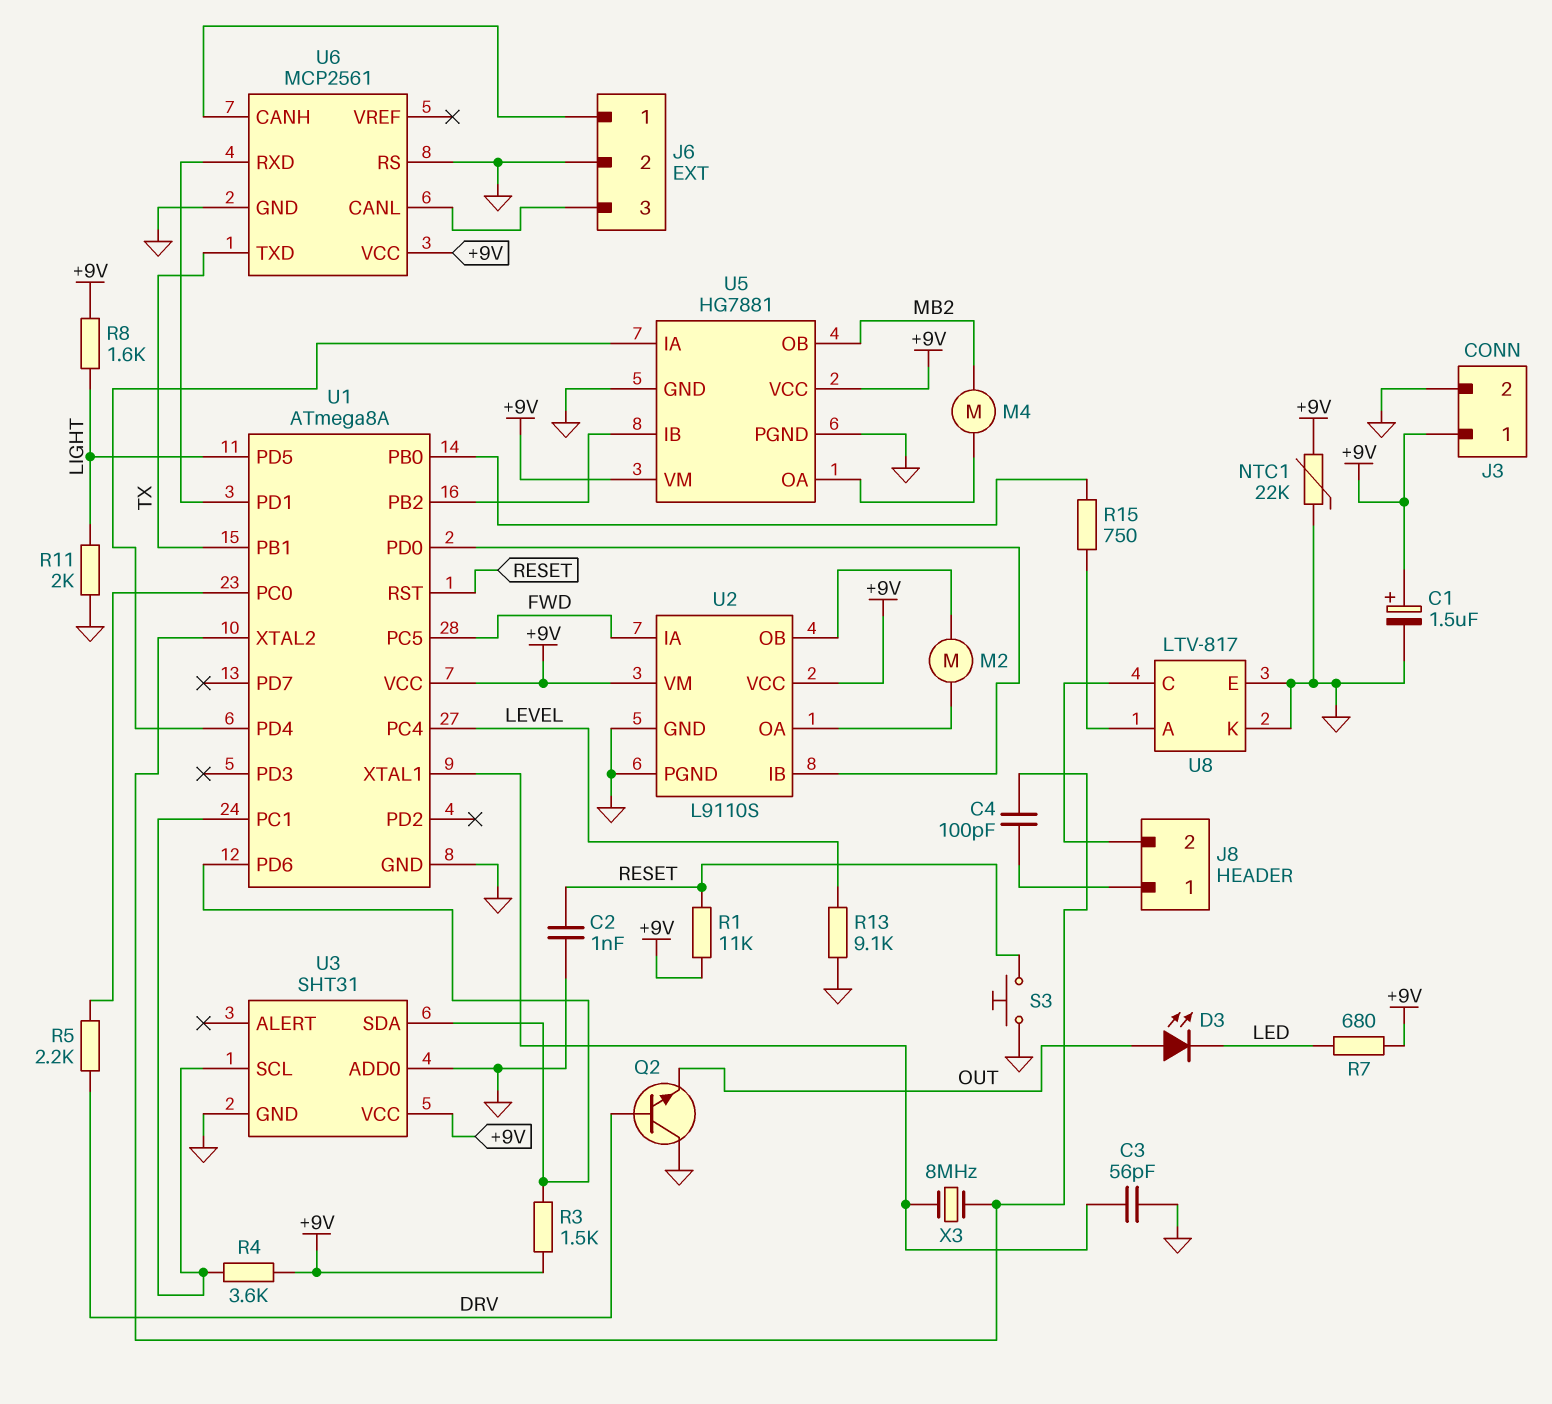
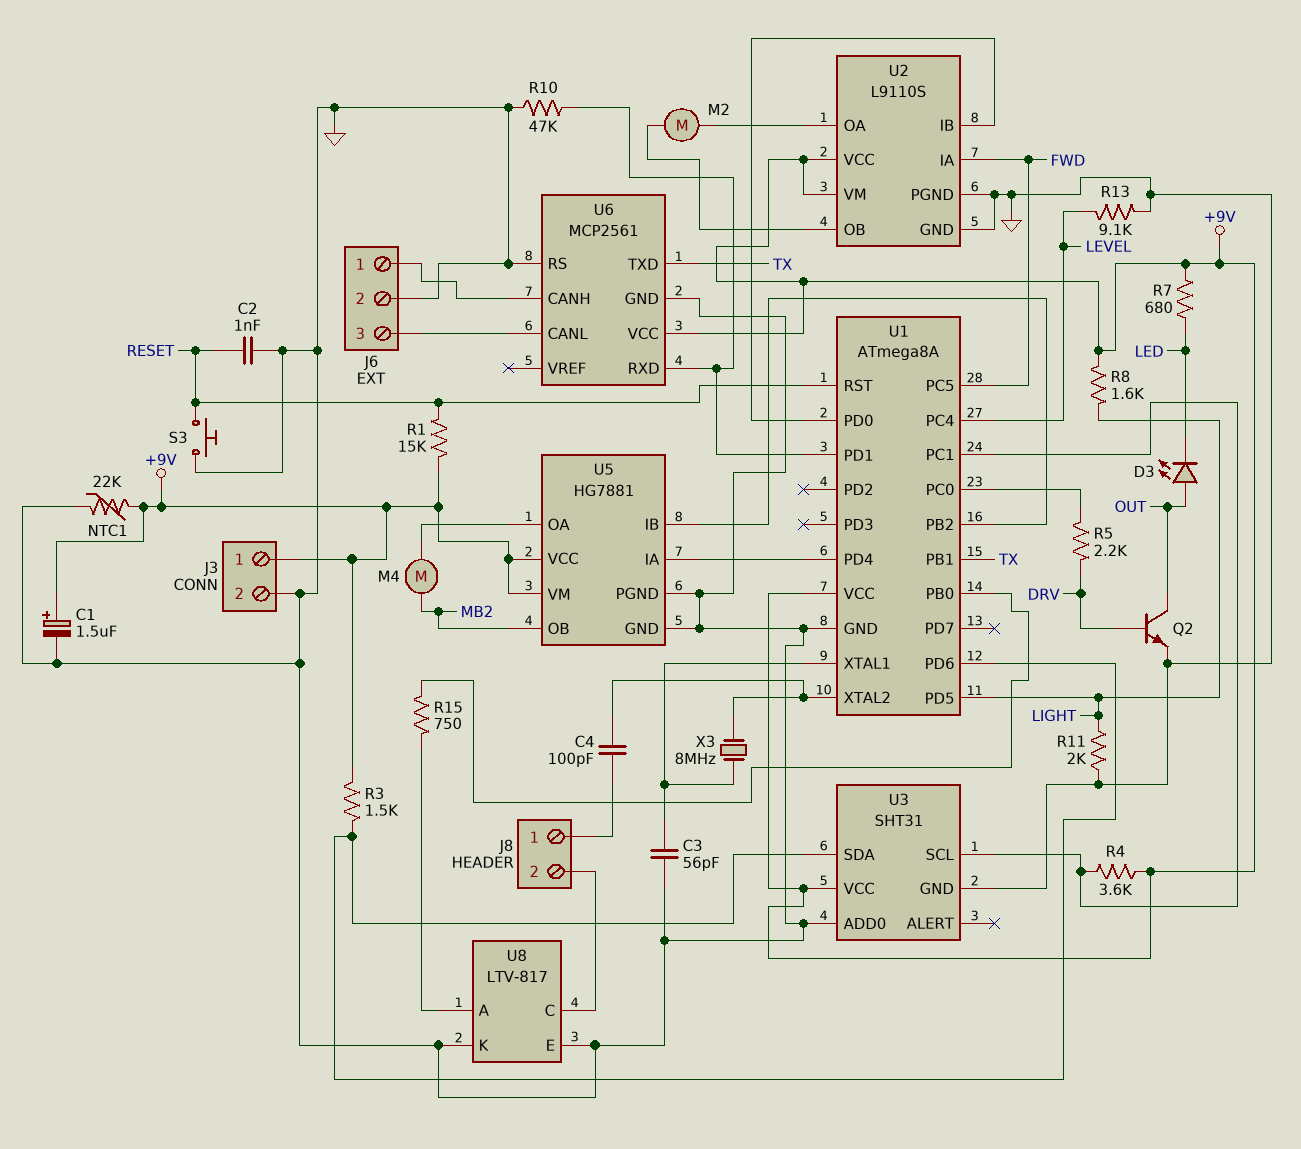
Q2: NPN (B DRV, C GND, E OUT) -> NPN (B DRV, C OUT, E GND)
R1: 11k (+9V, RESET) -> 15k (+9V, RESET)
R10: none -> 47k (GND, U1/PD1)

